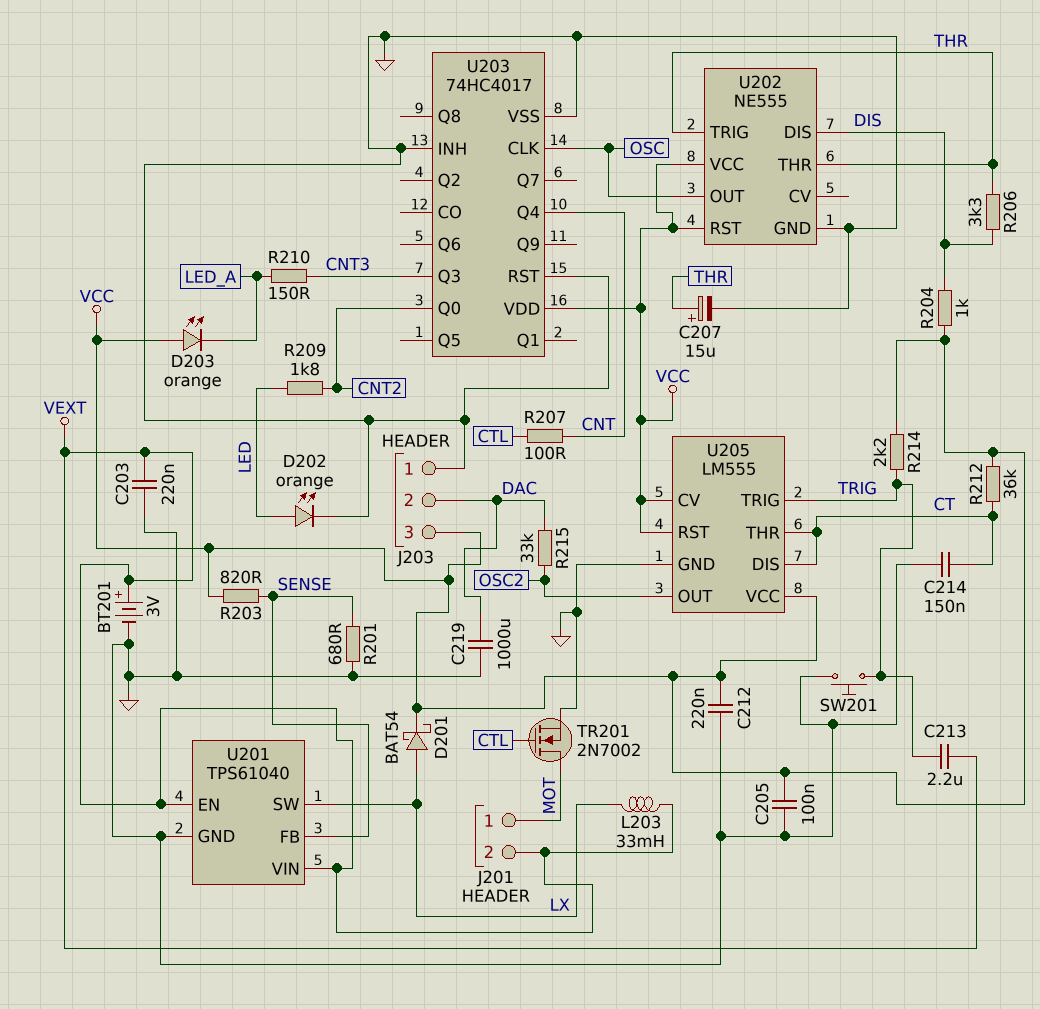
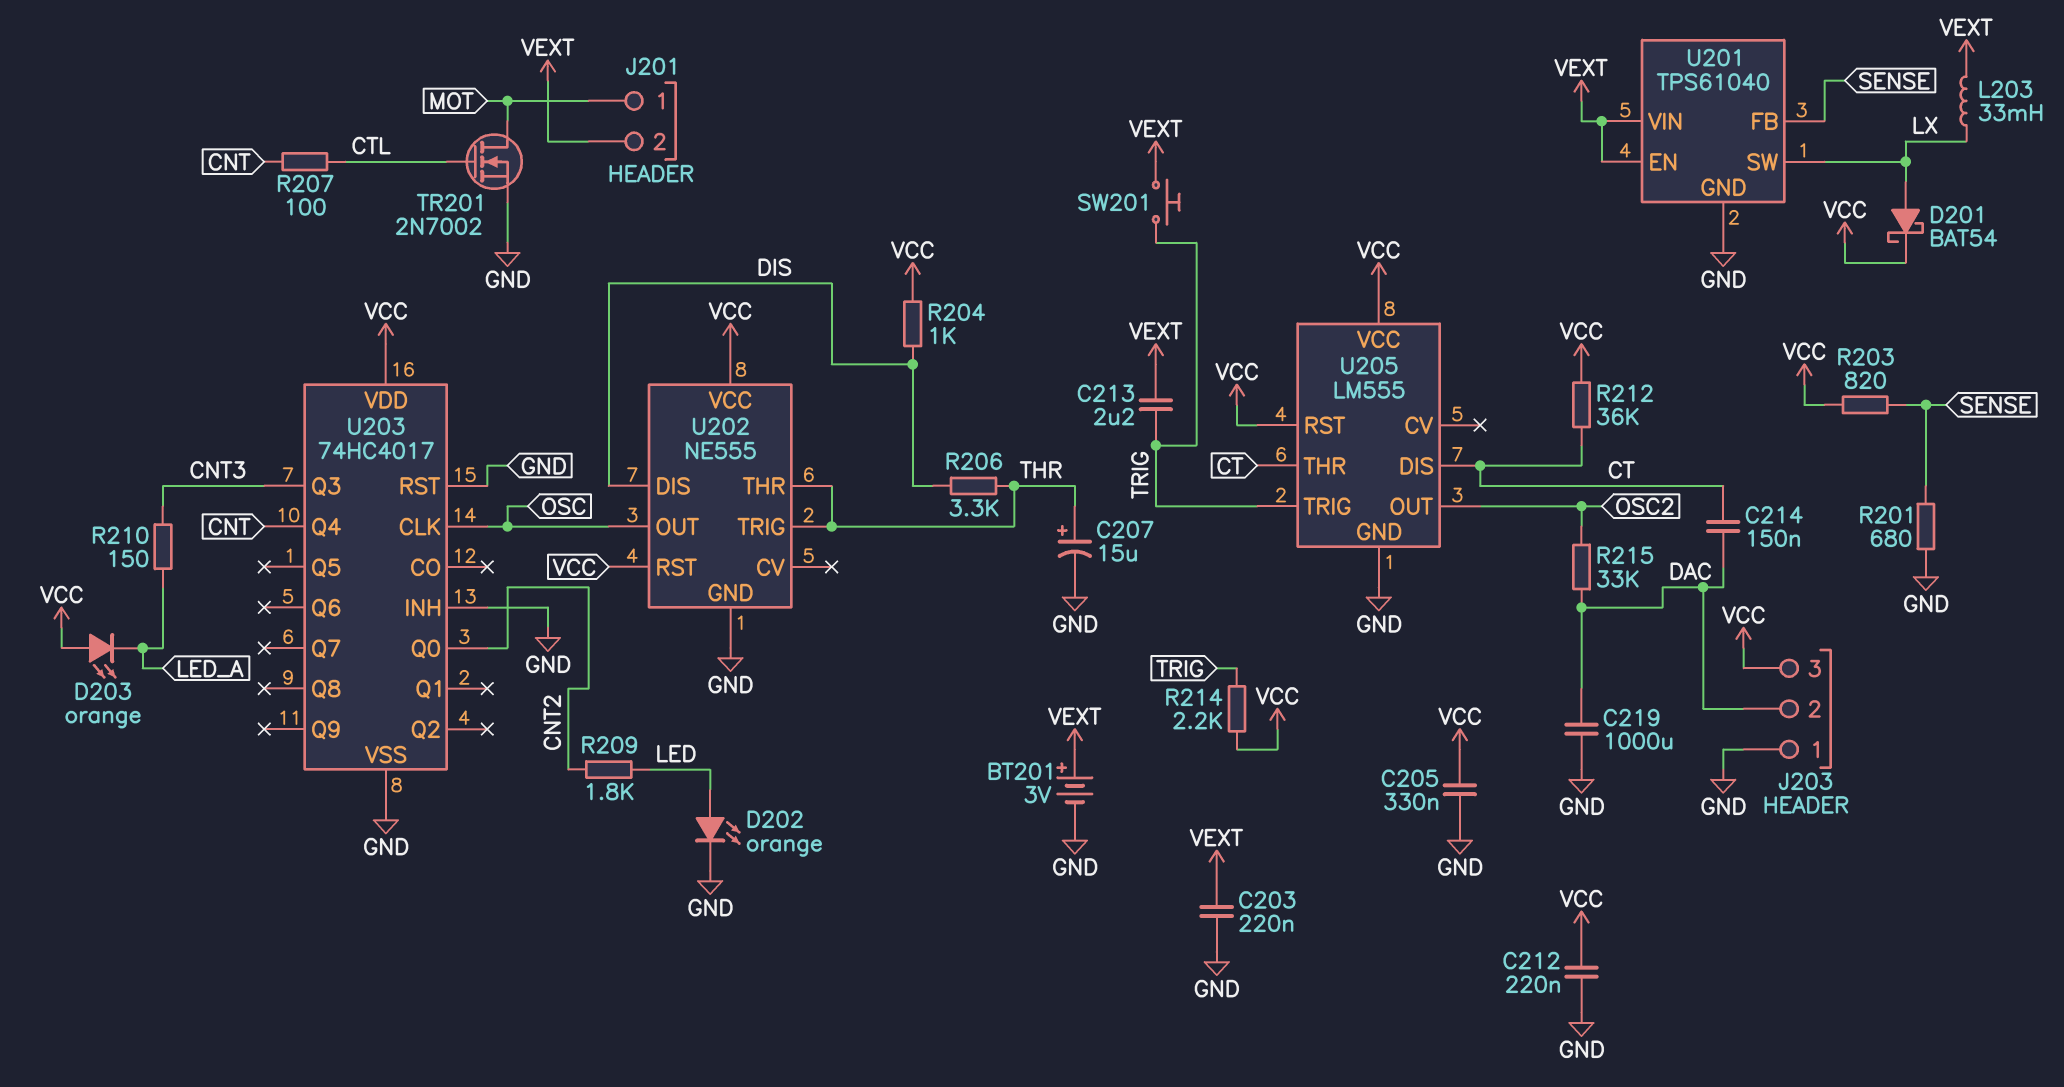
C205: 100nF (GND, VCC) -> 330nF (GND, VCC)
C214: 150nF (CT, GND) -> 150nF (CT, DAC)
SW201: button (GND, TRIG) -> button (TRIG, VEXT)
U205 pin CV: VCC -> none

